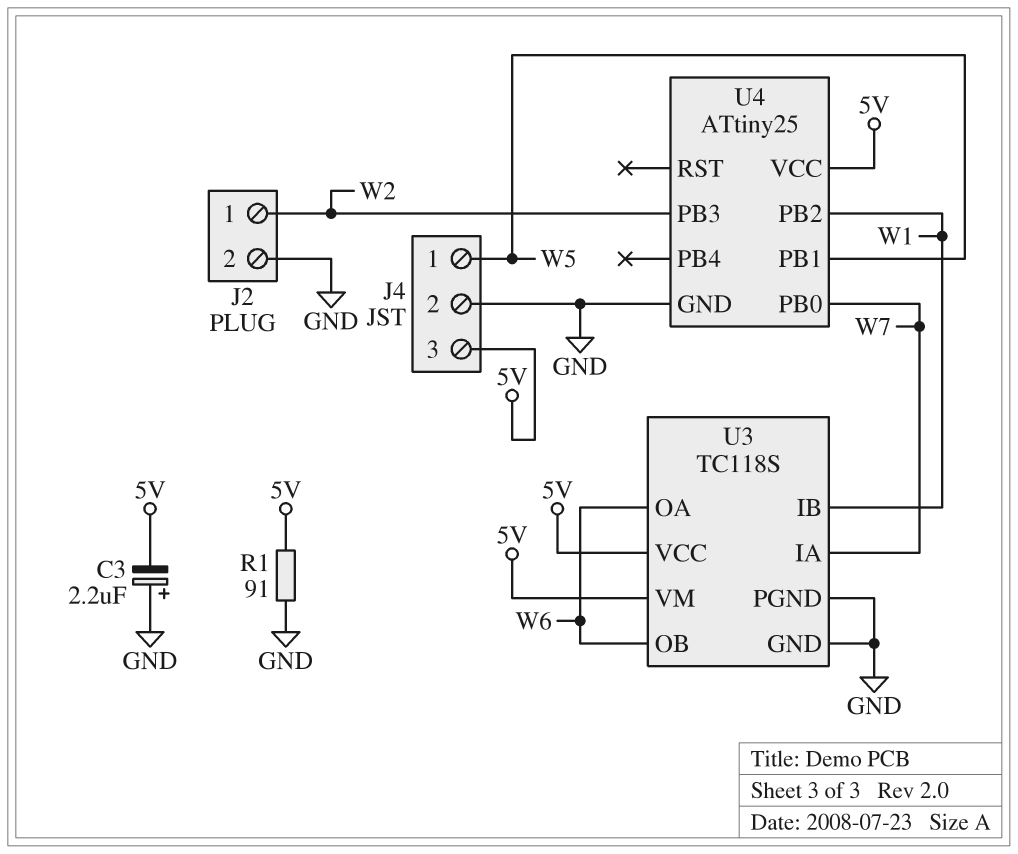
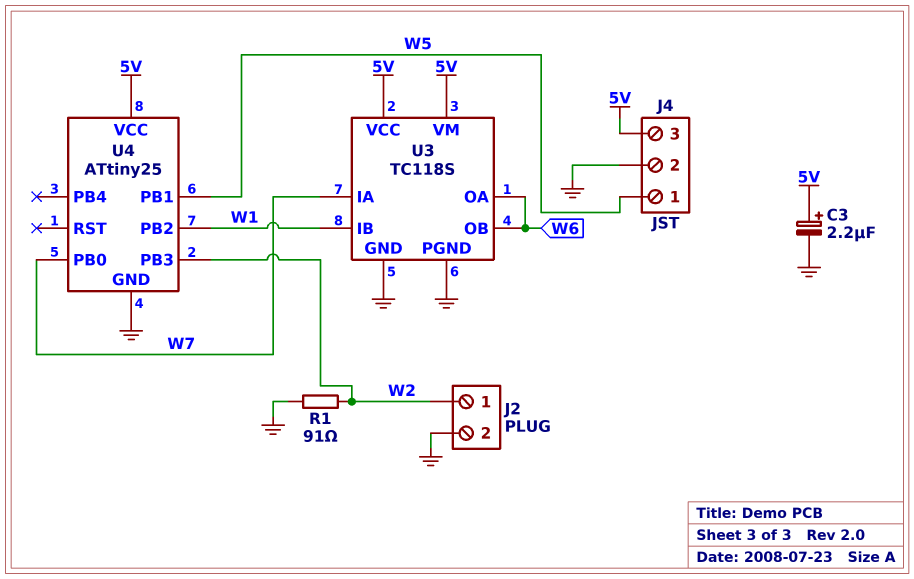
C3: 2.2uF (plus GND, minus 5V) -> 2.2uF (plus 5V, minus GND)
R1: 91 (5V, GND) -> 91 (GND, W2)

